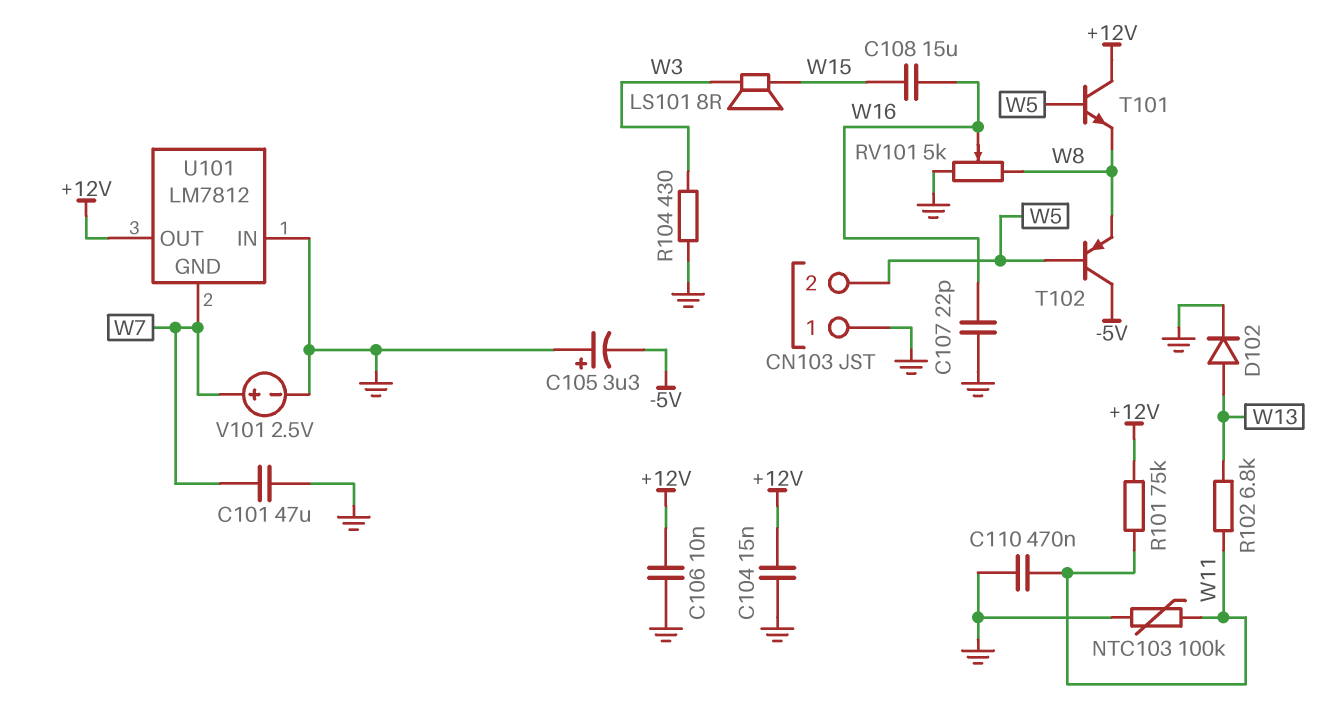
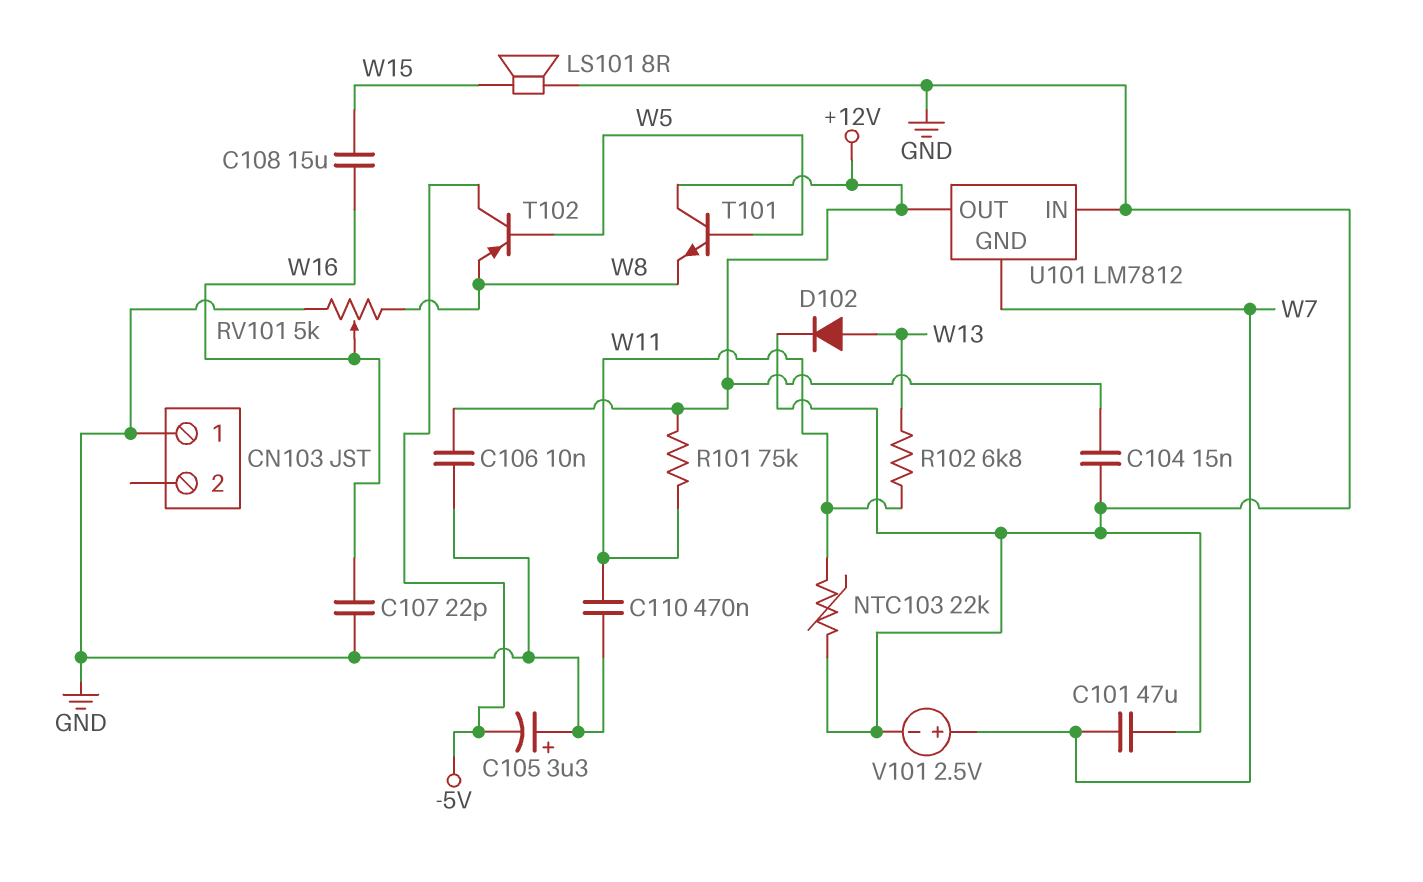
CN103 pin 2: W5 -> none
LS101: speaker 8R (W3, W15) -> speaker 8R (GND, W15)
NTC103: 100k (GND, W11) -> 22k (GND, W11)
R104: 430 (GND, W3) -> none

